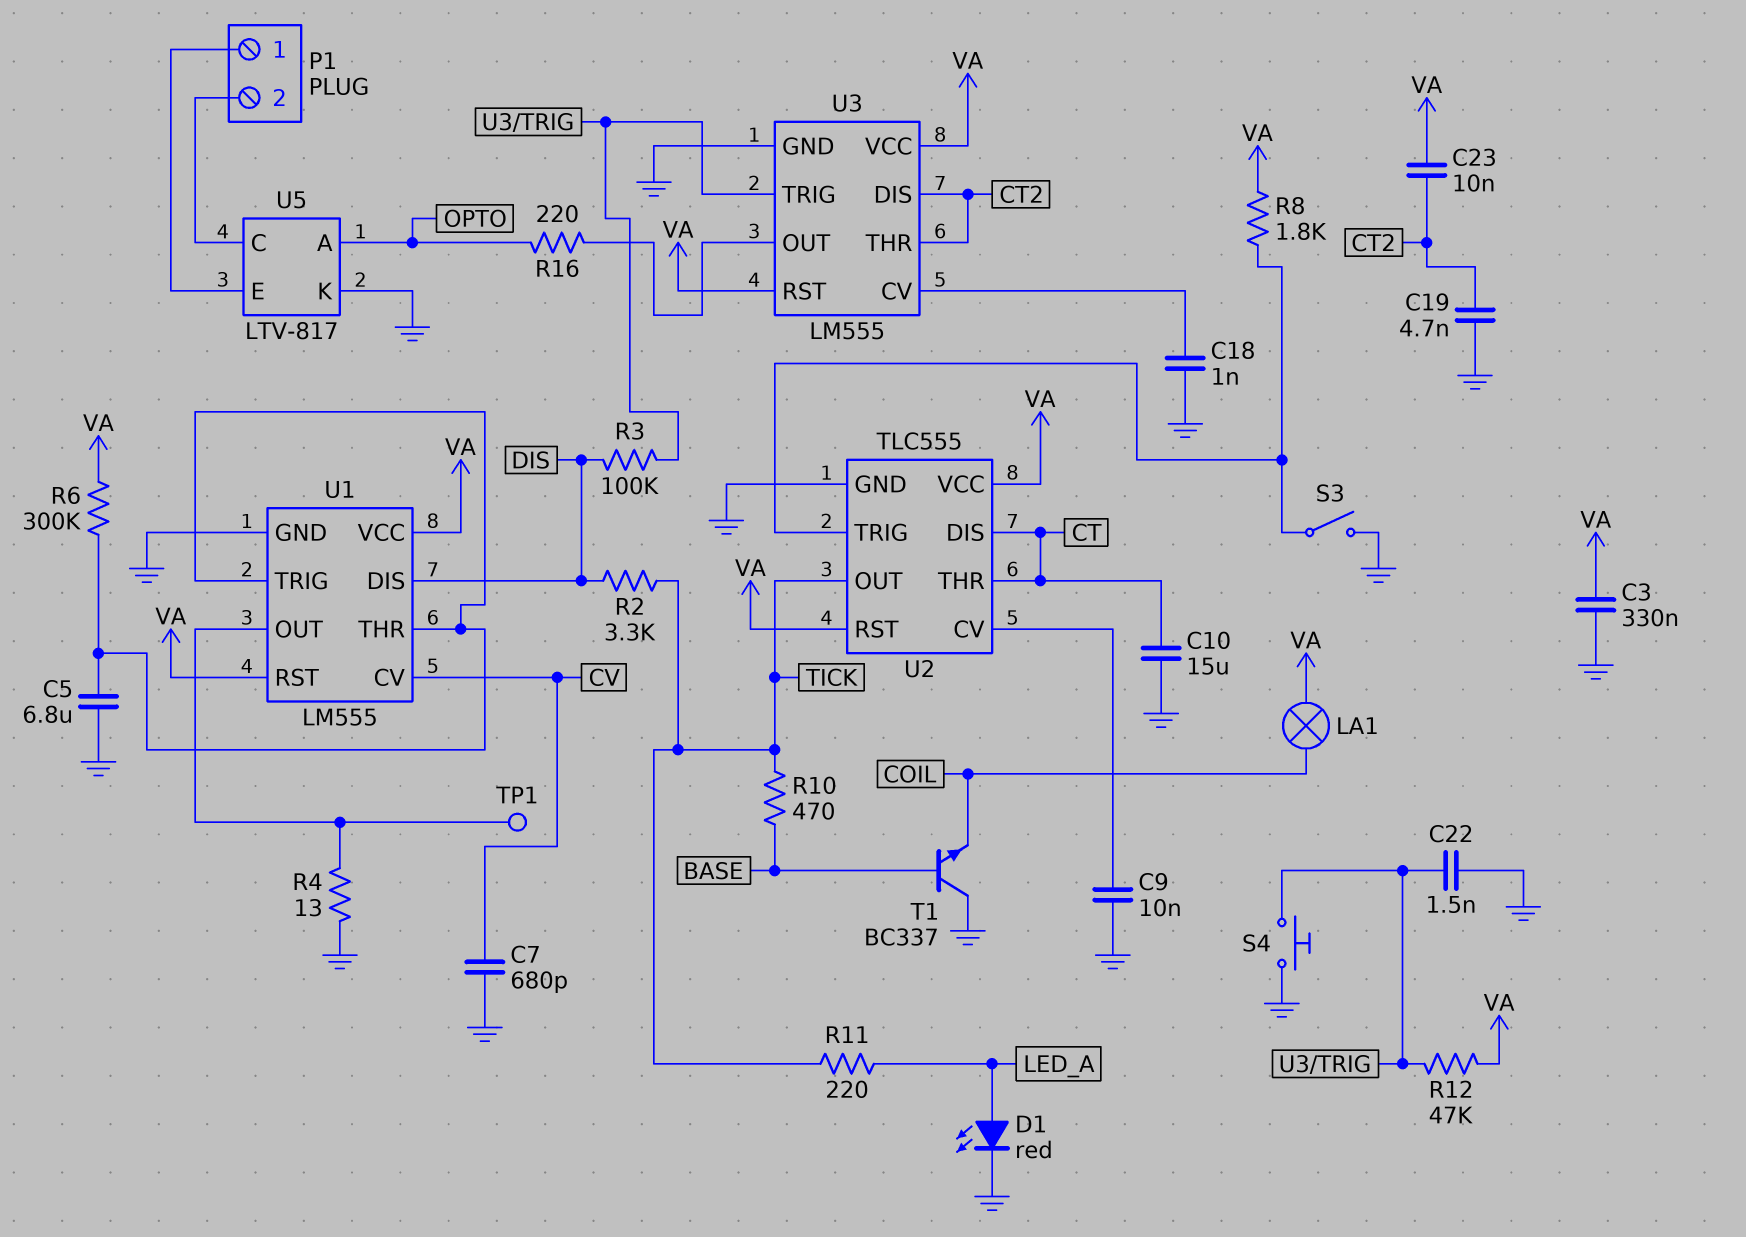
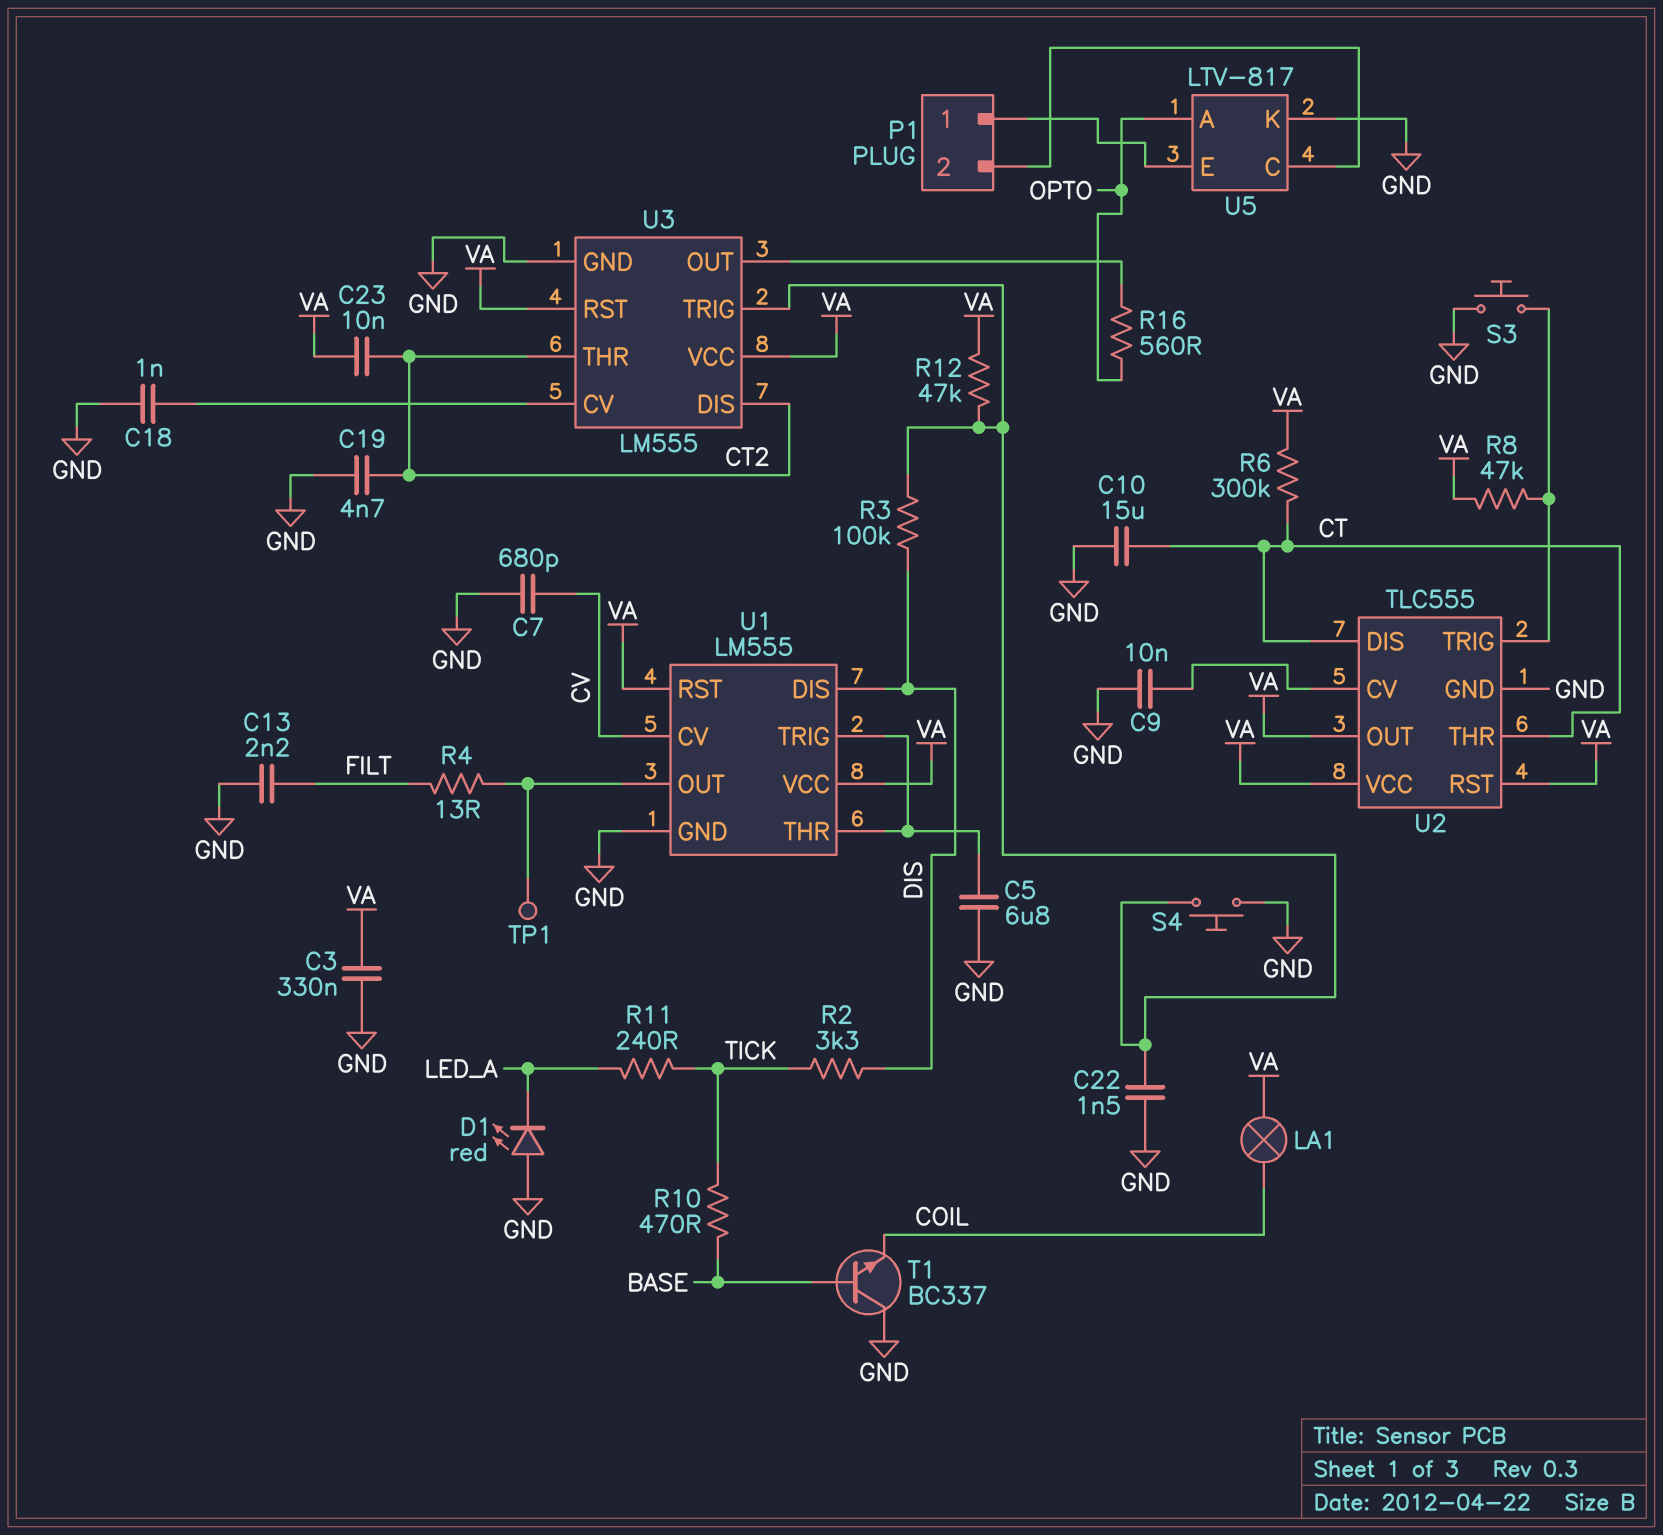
C13: none -> 2.2nF (FILT, GND)
D1: LED red (A LED_A, K GND) -> LED red (A GND, K LED_A)
R4: 13 (GND, U1/OUT) -> 13 (FILT, U1/OUT)
R6: 300k (U1/THR, VA) -> 300k (CT, VA)
R8: 1.8k (U2/TRIG, VA) -> 47k (U2/TRIG, VA)
R11: 220 (LED_A, TICK) -> 240 (LED_A, TICK)
R16: 220 (OPTO, U3/OUT) -> 560 (OPTO, U3/OUT)
S3: switch (GND, U2/TRIG) -> button (GND, U2/TRIG)
U2 pin OUT: TICK -> VA

